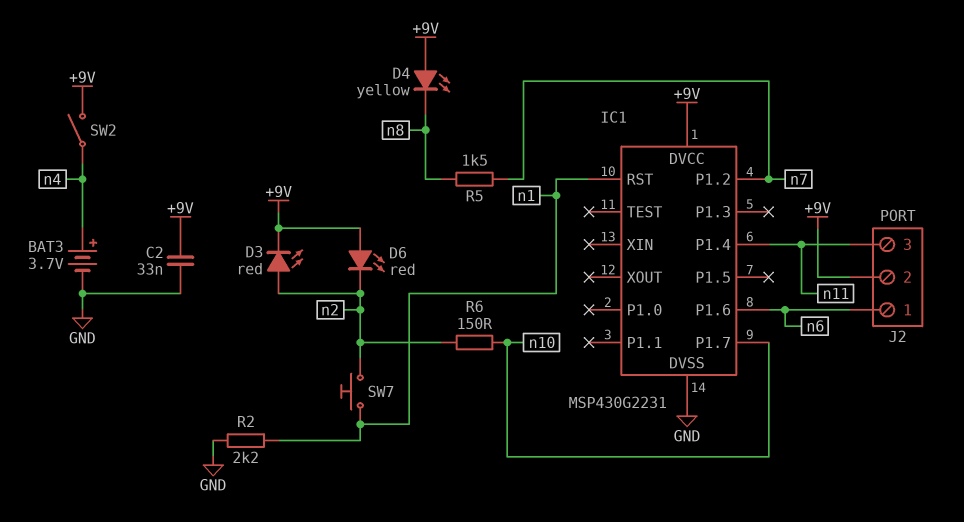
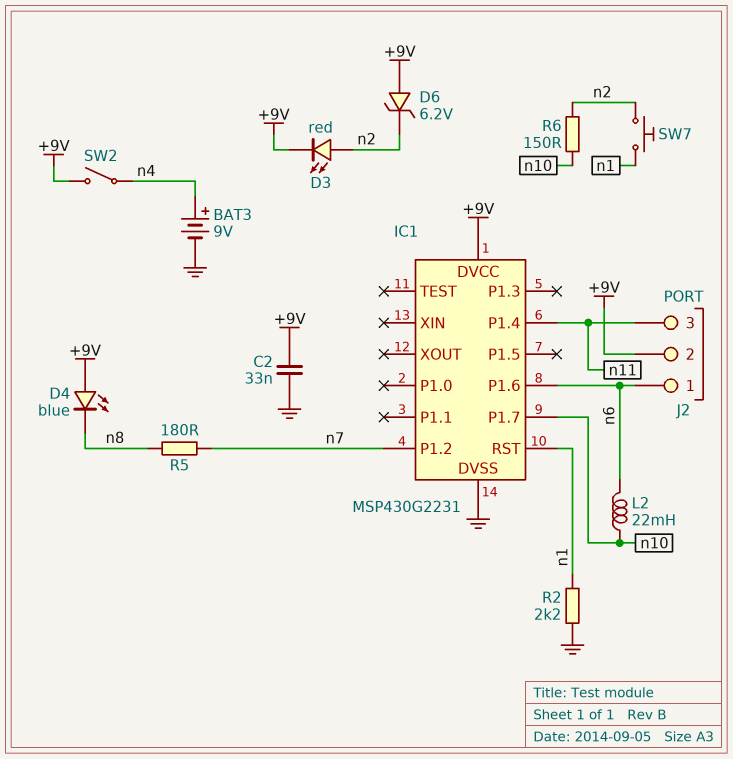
BAT3: 3.7V (plus n4, minus GND) -> 9V (plus n4, minus GND)
D4: LED yellow (A +9V, K n8) -> LED blue (A +9V, K n8)
D6: LED red (A +9V, K n2) -> zener 6.2V (A +9V, K n2)
L2: none -> 22mH (n6, n10)
R5: 1.5k (n7, n8) -> 180 (n7, n8)

